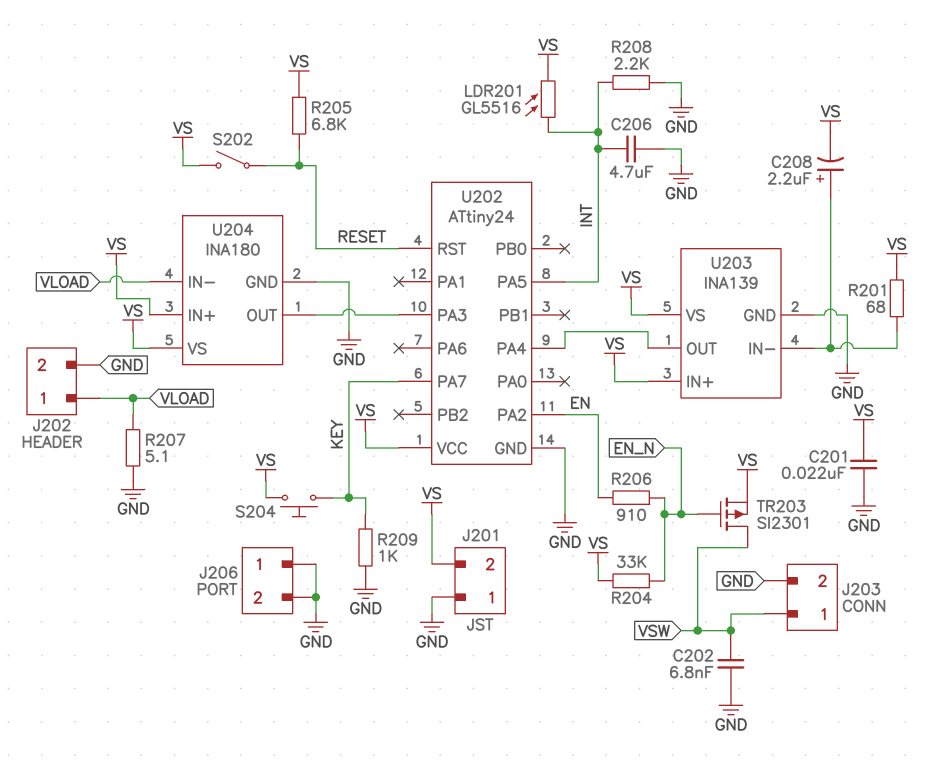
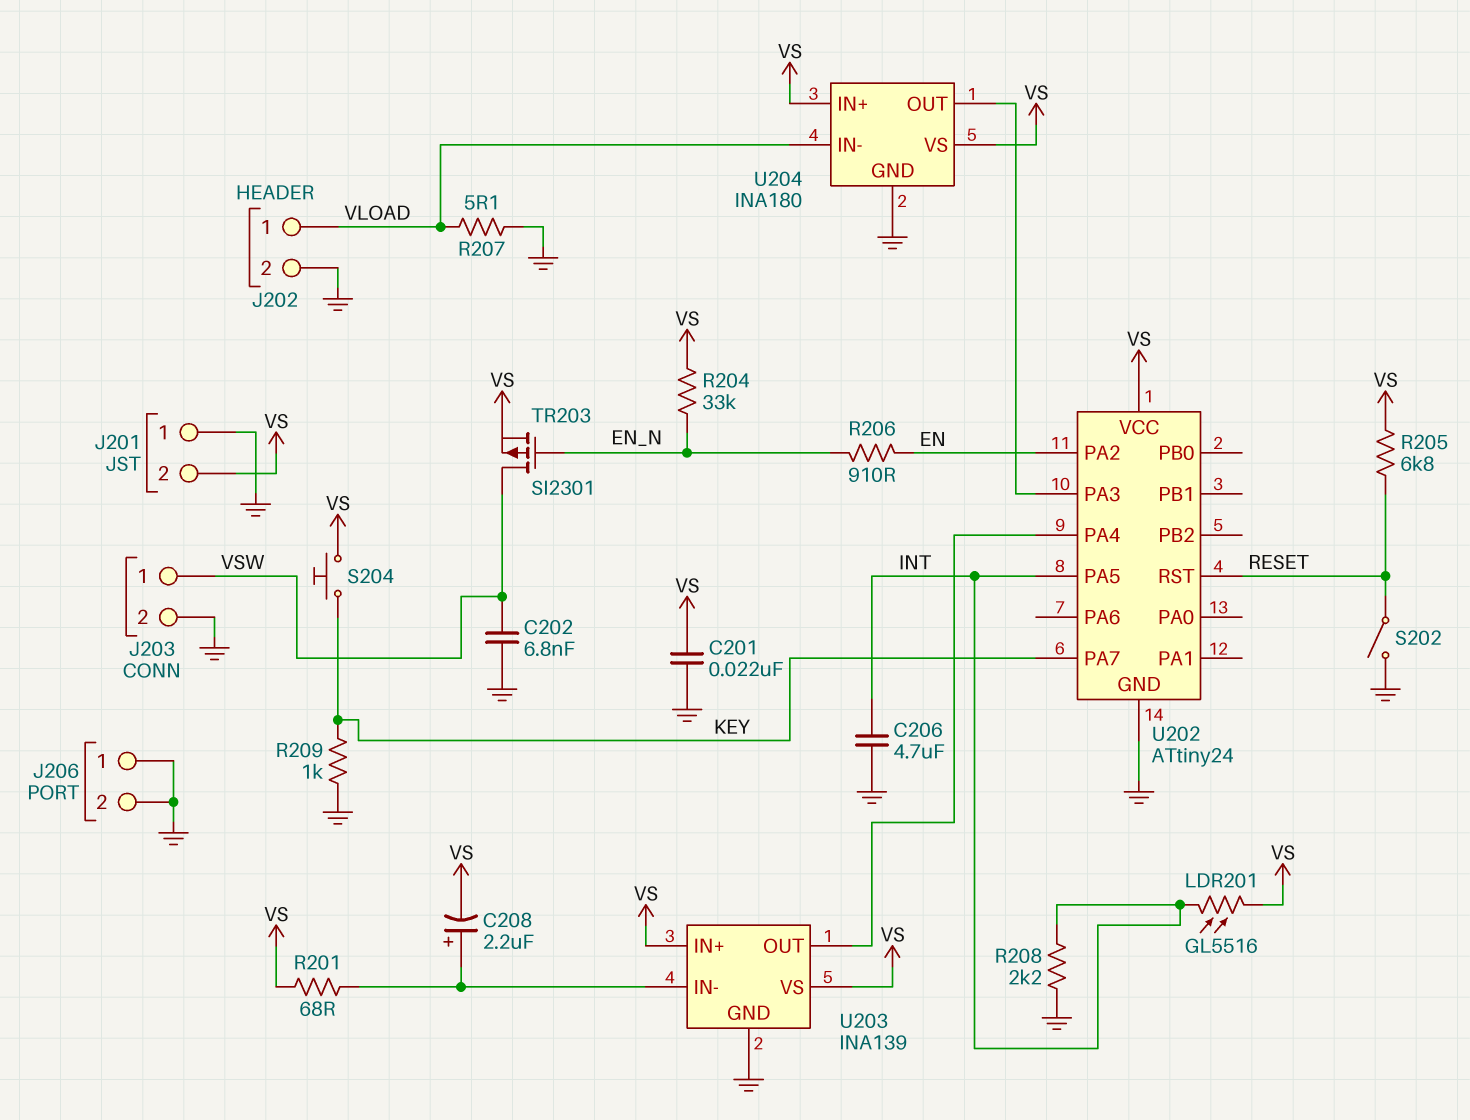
S202: switch (RESET, VS) -> switch (GND, RESET)

